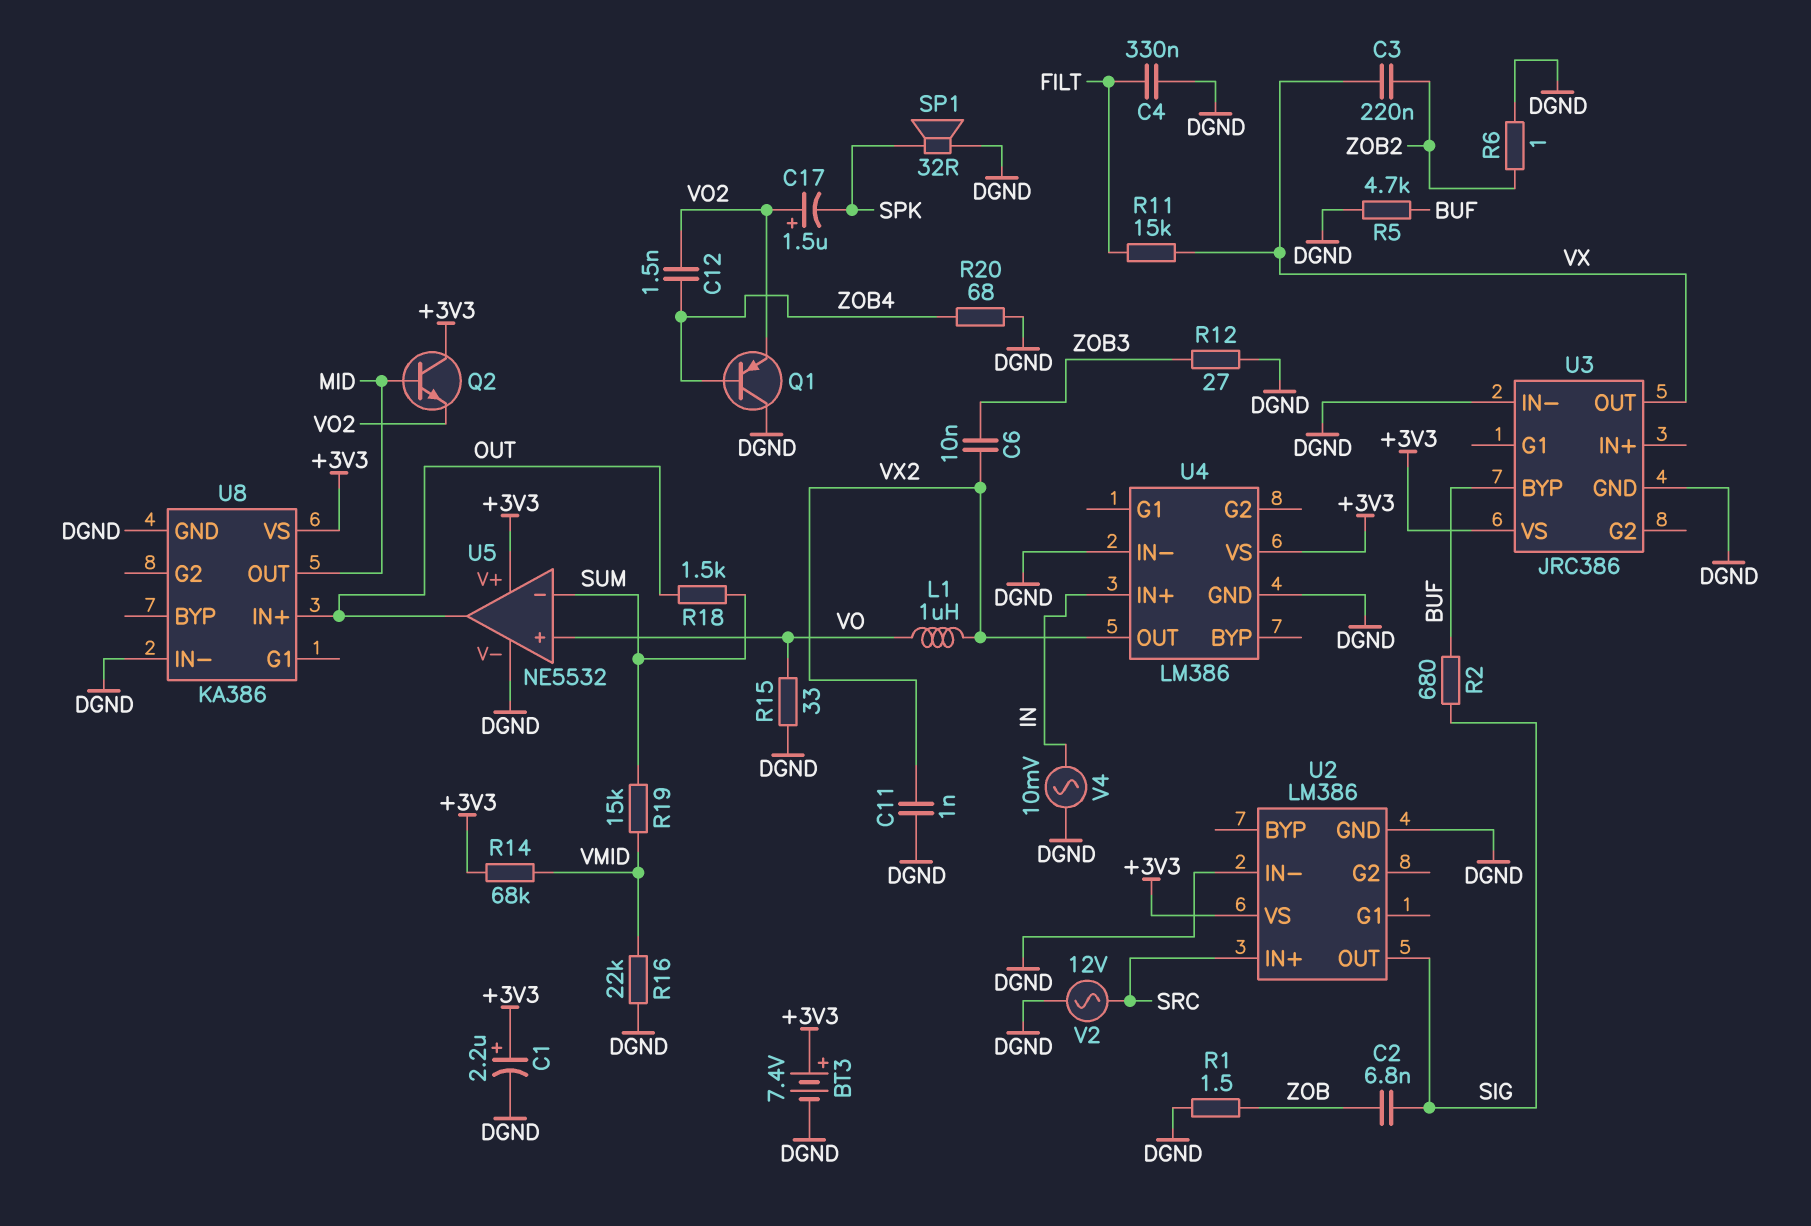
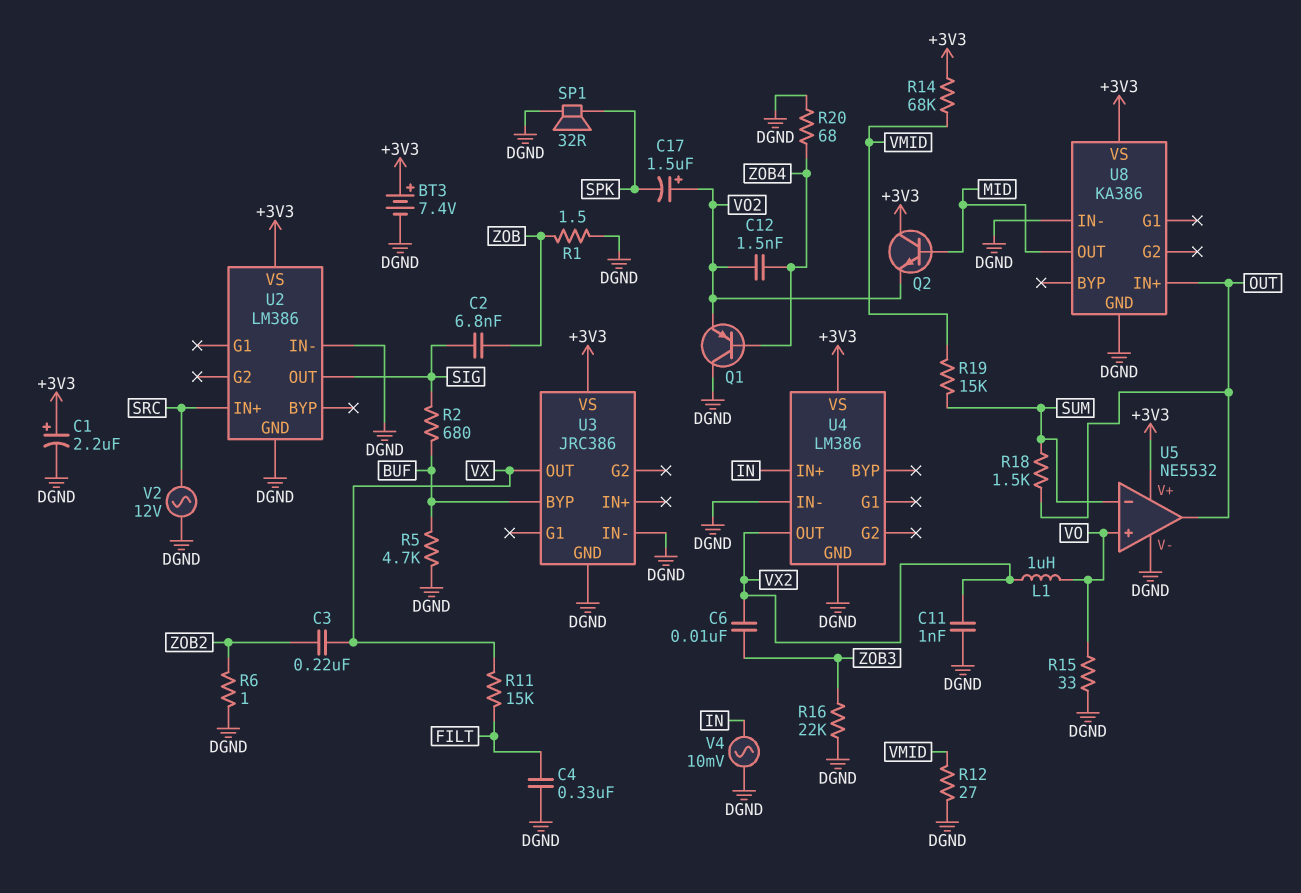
R12: 27 (DGND, ZOB3) -> 27 (DGND, VMID)
R16: 22k (DGND, VMID) -> 22k (DGND, ZOB3)

